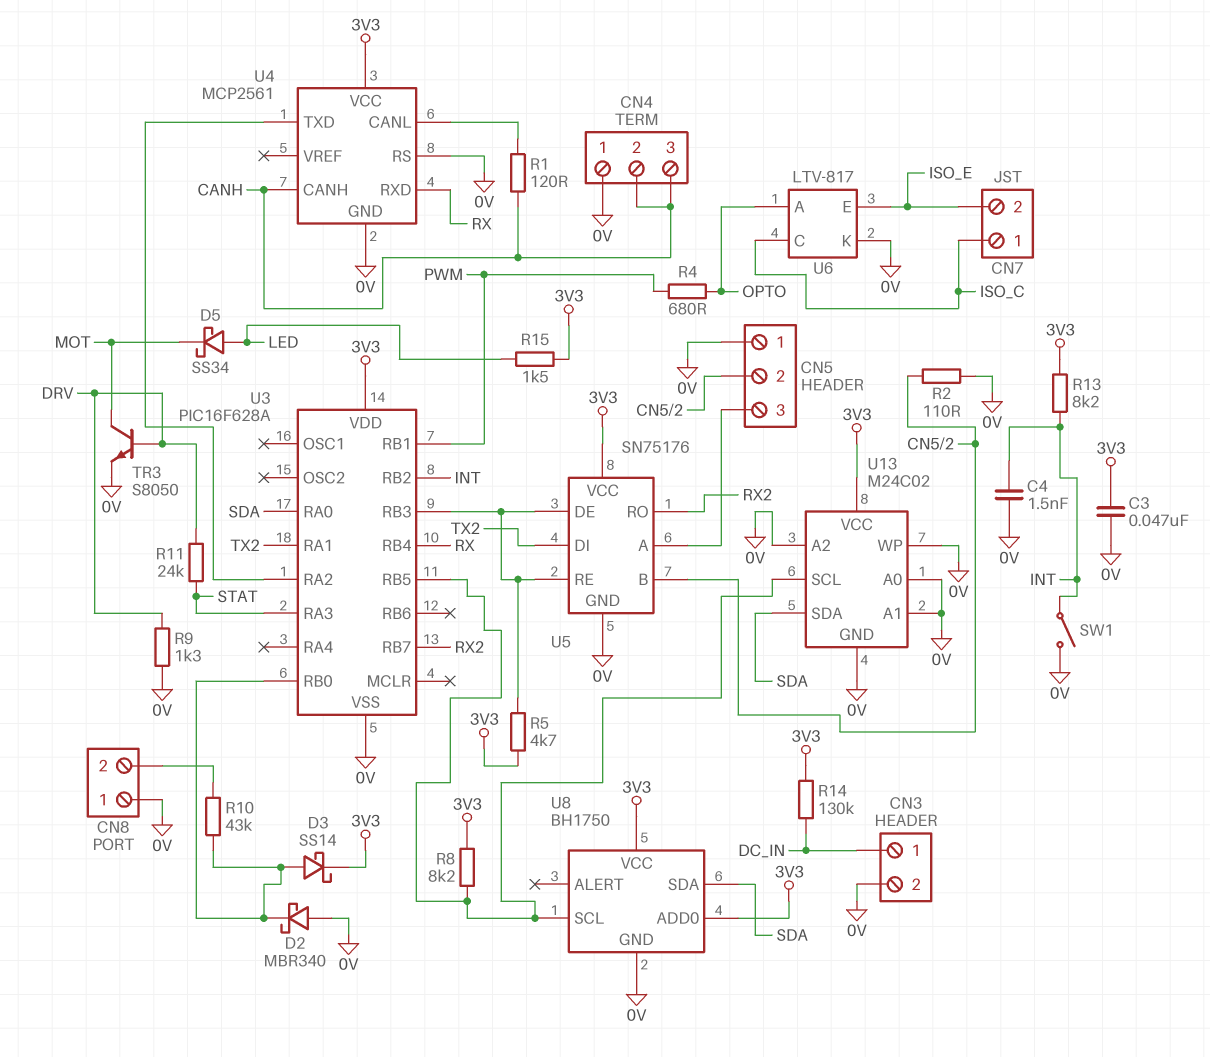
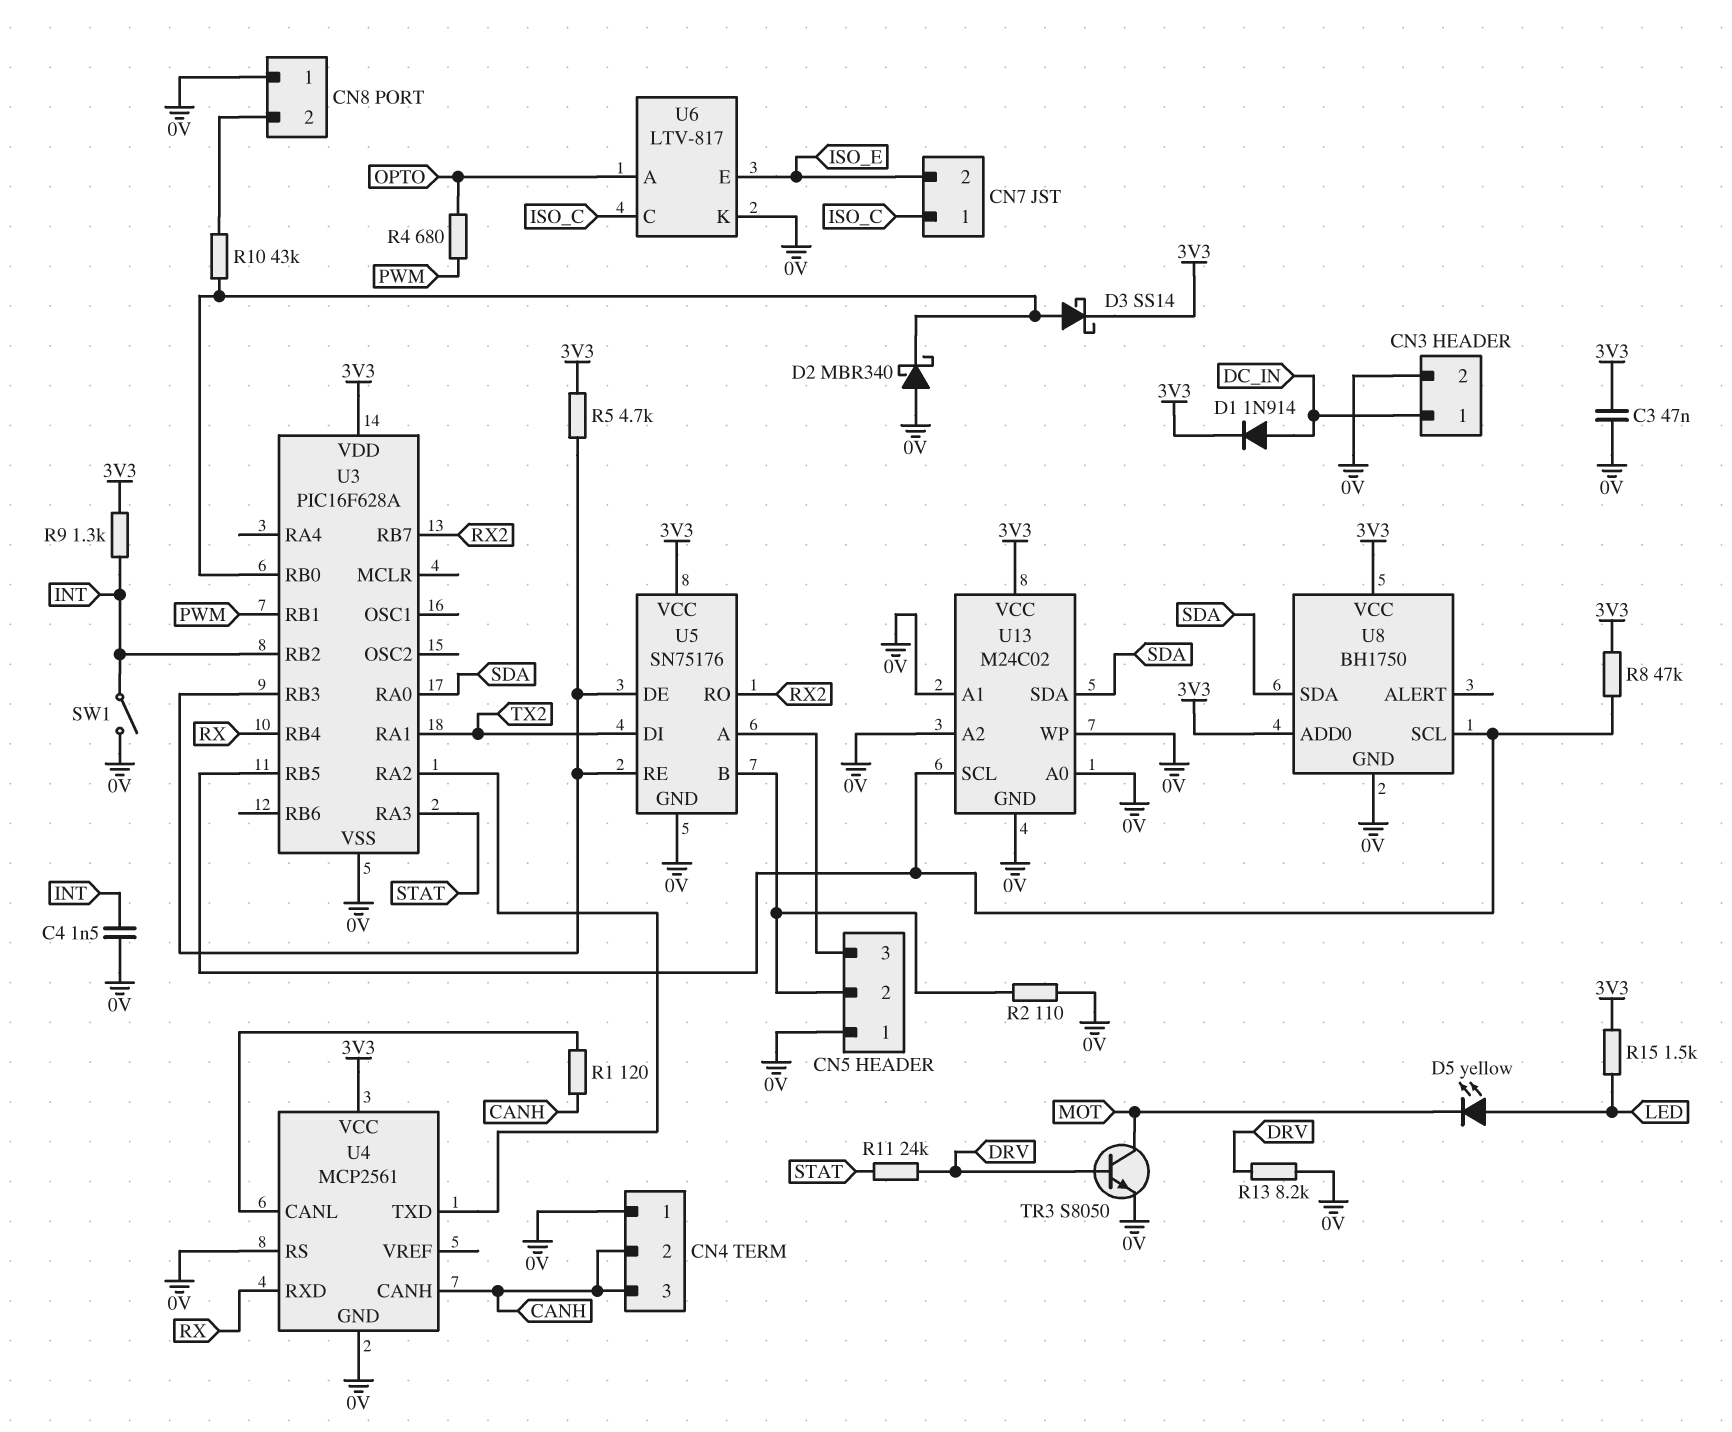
D1: none -> diode 1N914 (A DC_IN, K 3V3)
D5: schottky SS34 (A LED, K MOT) -> LED yellow (A LED, K MOT)
R8: 8.2k (3V3, U3/RB5) -> 47k (3V3, U3/RB5)
R9: 1.3k (0V, DRV) -> 1.3k (3V3, INT)
R13: 8.2k (3V3, INT) -> 8.2k (0V, DRV)
R14: 130k (3V3, DC_IN) -> none

